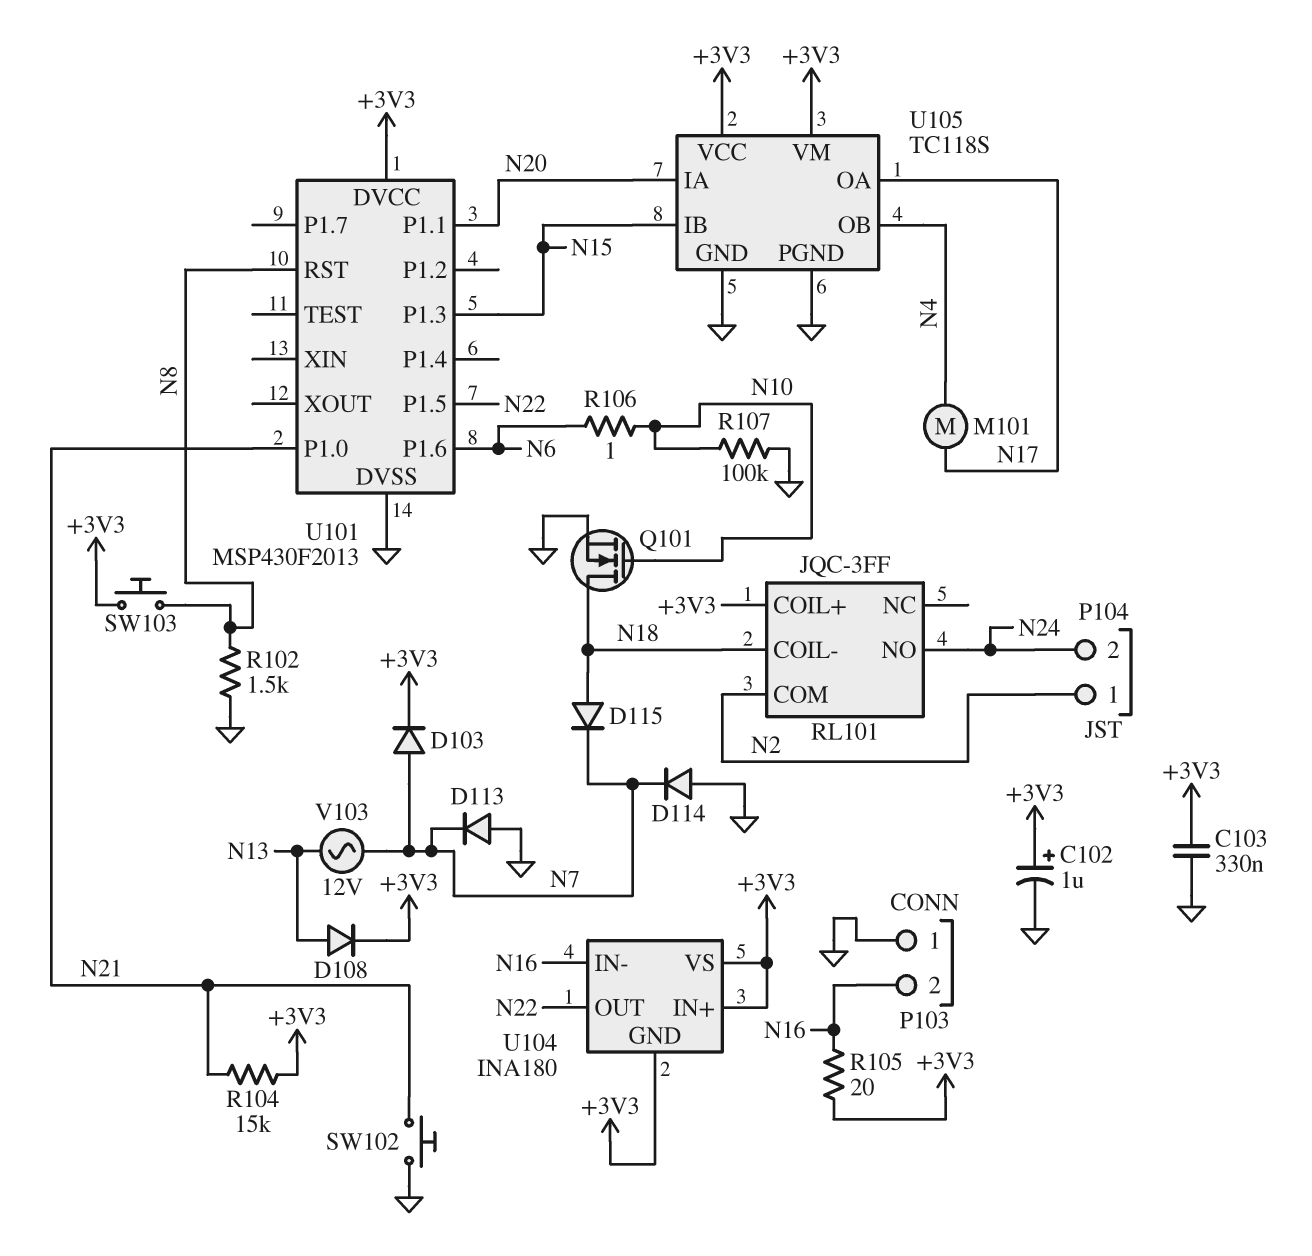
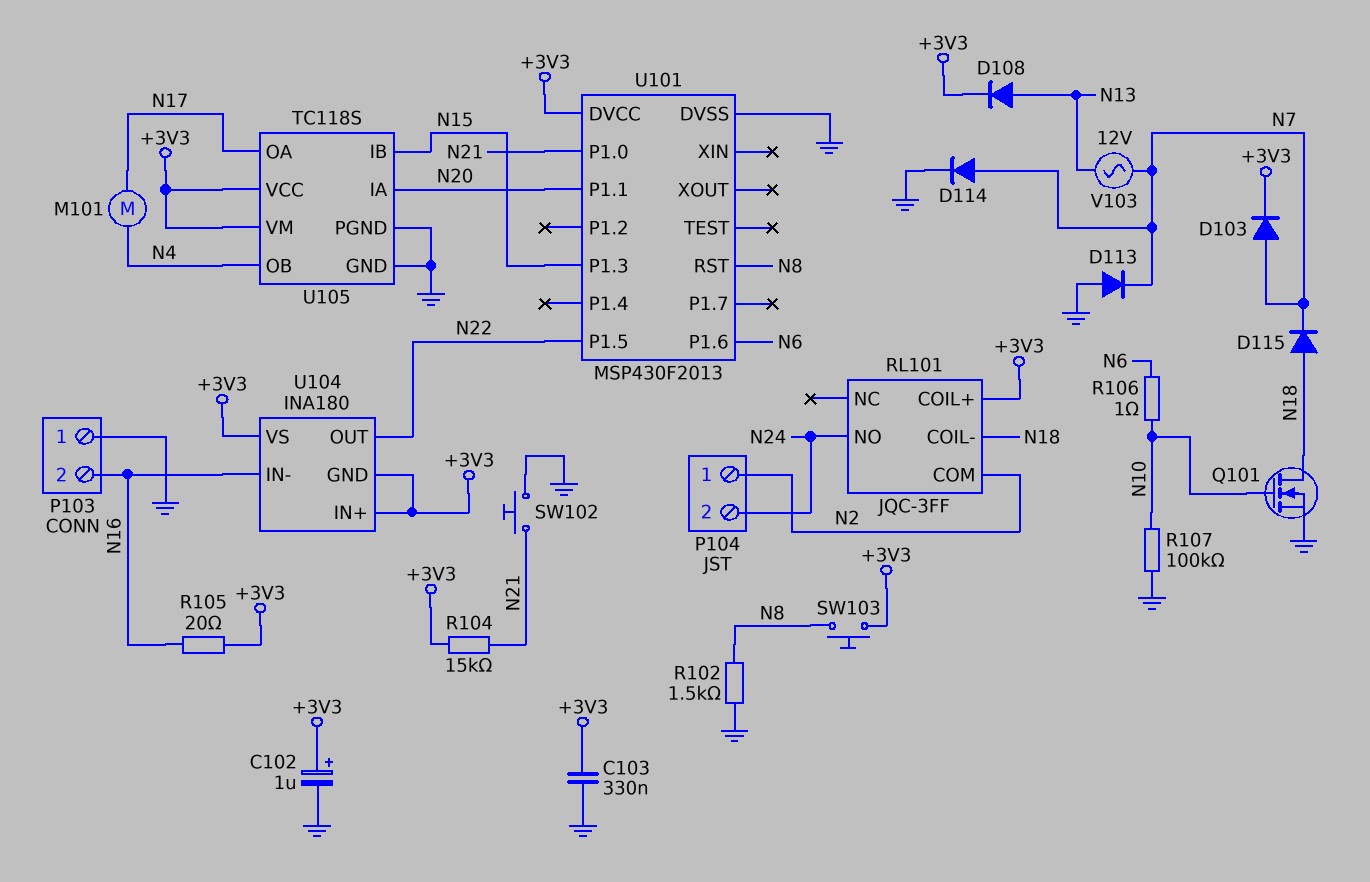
D114: diode (A GND, K N7) -> diode (A N7, K GND)

